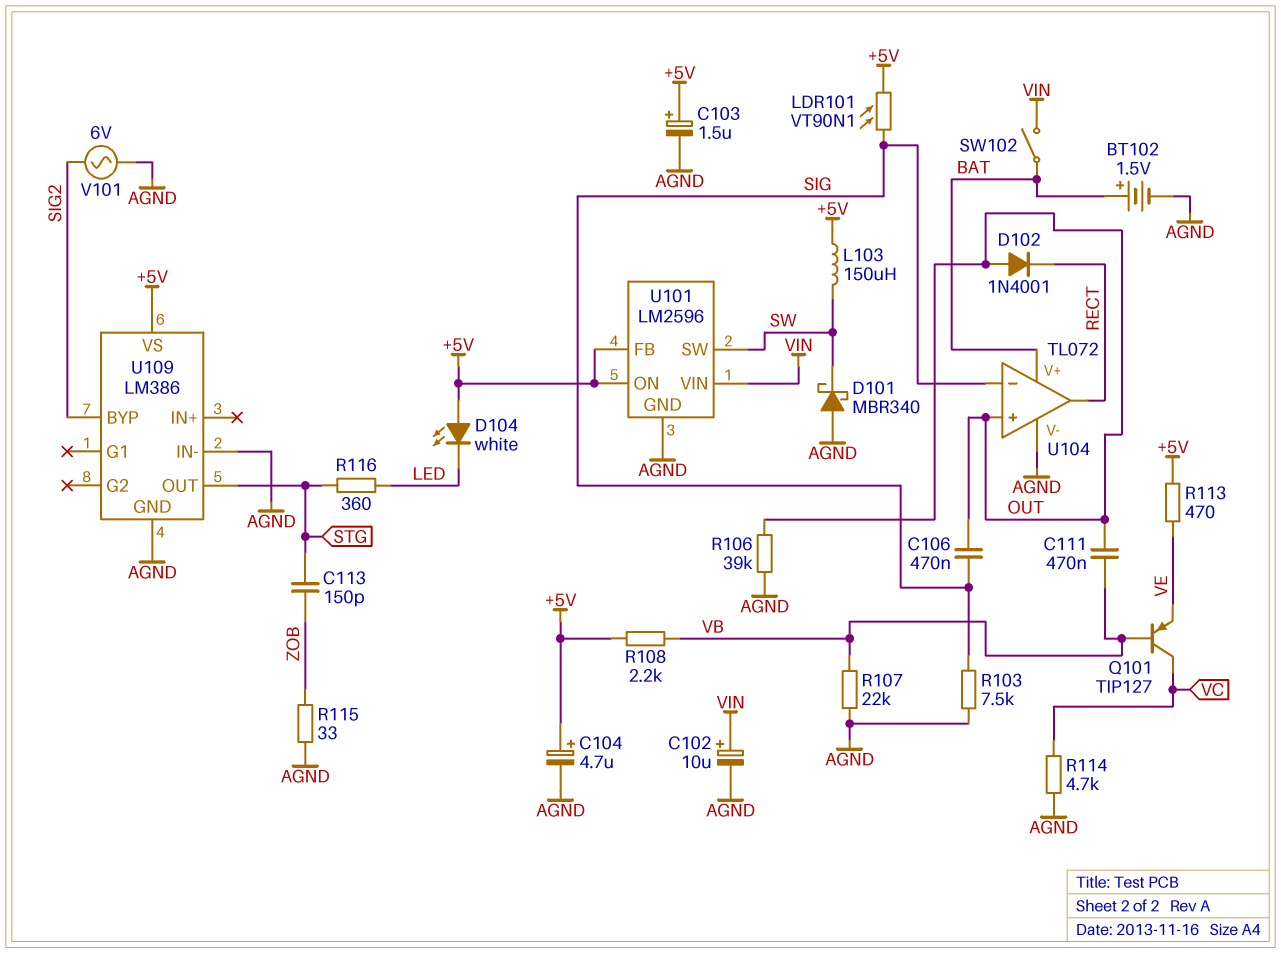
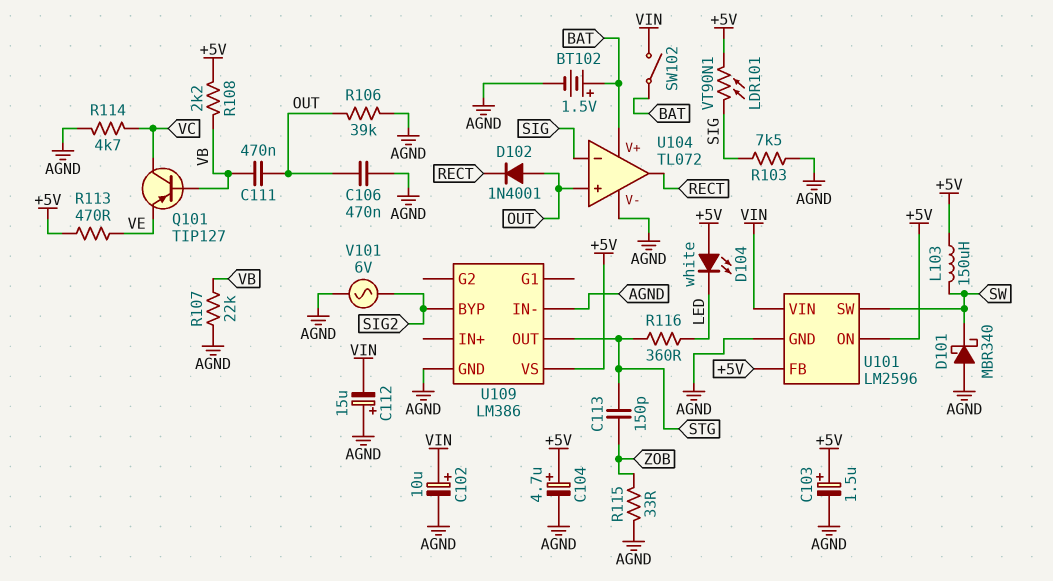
C106: 470nF (OUT, SIG) -> 470nF (AGND, OUT)
C112: none -> 15uF (plus AGND, minus VIN)

